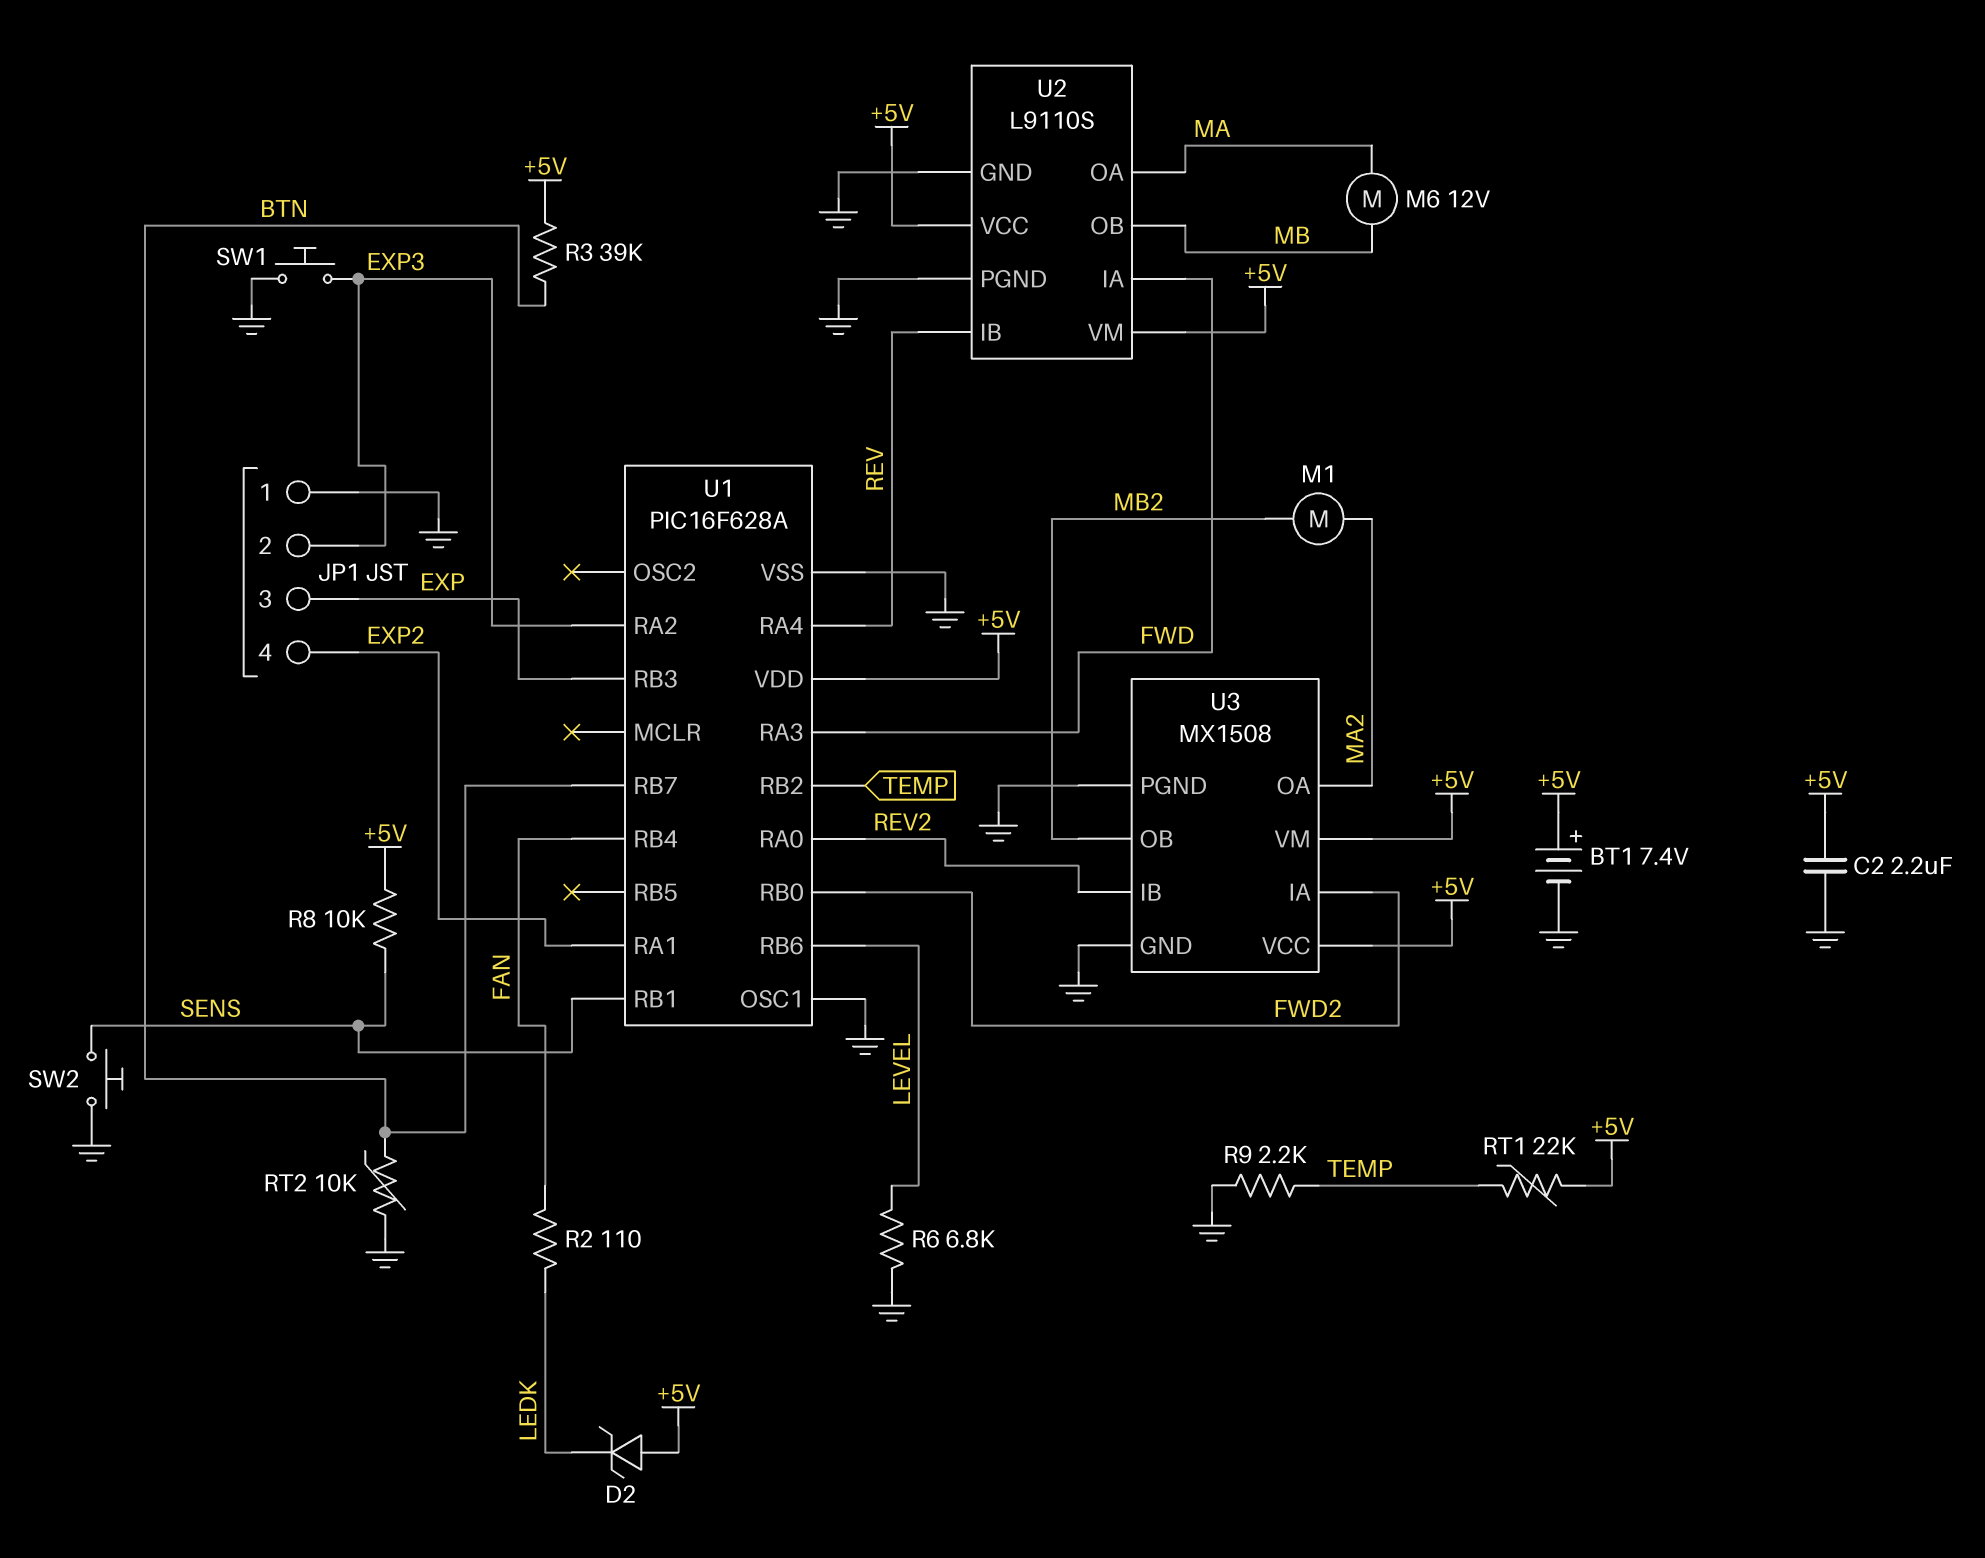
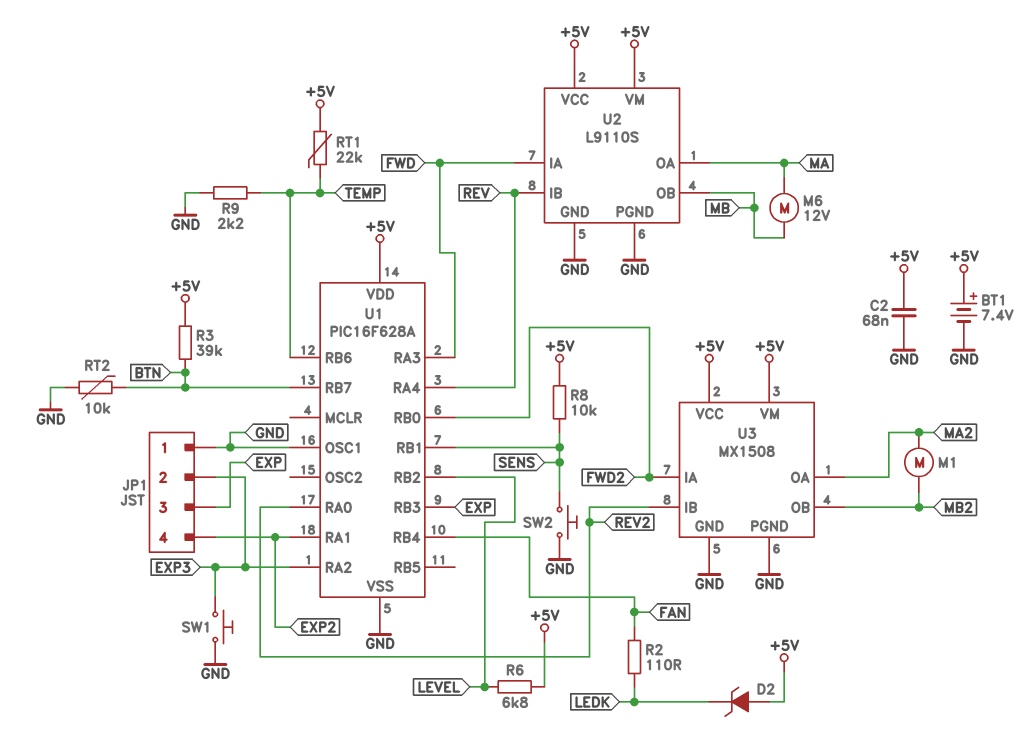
C2: 2.2uF (+5V, GND) -> 68nF (+5V, GND)
R6: 6.8k (GND, LEVEL) -> 6.8k (+5V, LEVEL)
U1 pin RB2: TEMP -> LEVEL
U1 pin RB6: LEVEL -> TEMP

